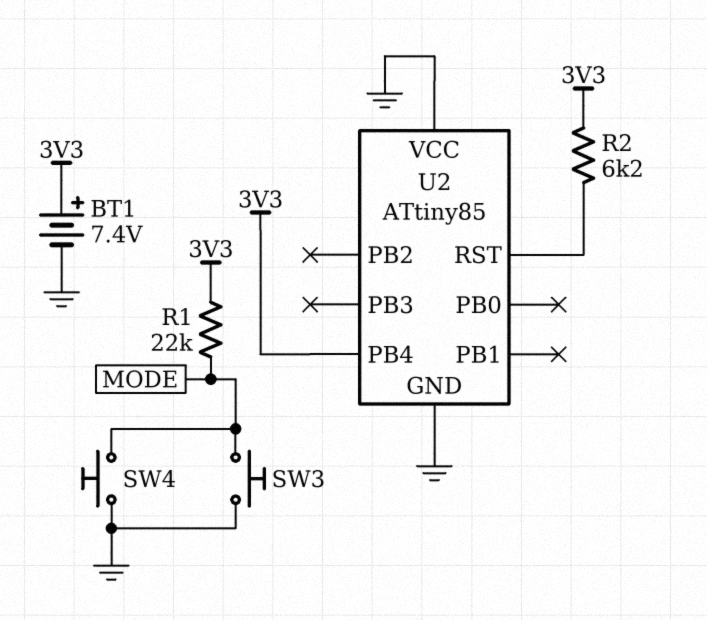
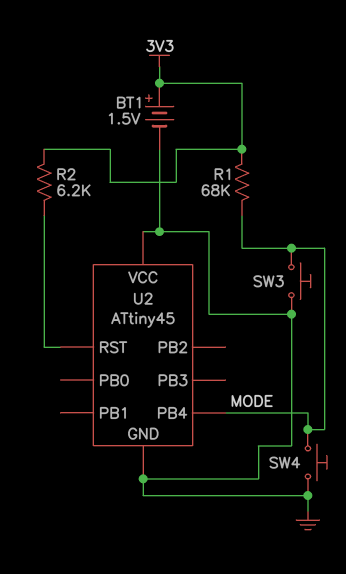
BT1: 7.4V (plus 3V3, minus GND) -> 1.5V (plus 3V3, minus GND)
R1: 22k (3V3, MODE) -> 68k (3V3, MODE)
U2: ATtiny85 -> ATtiny45
U2 pin PB4: 3V3 -> MODE

